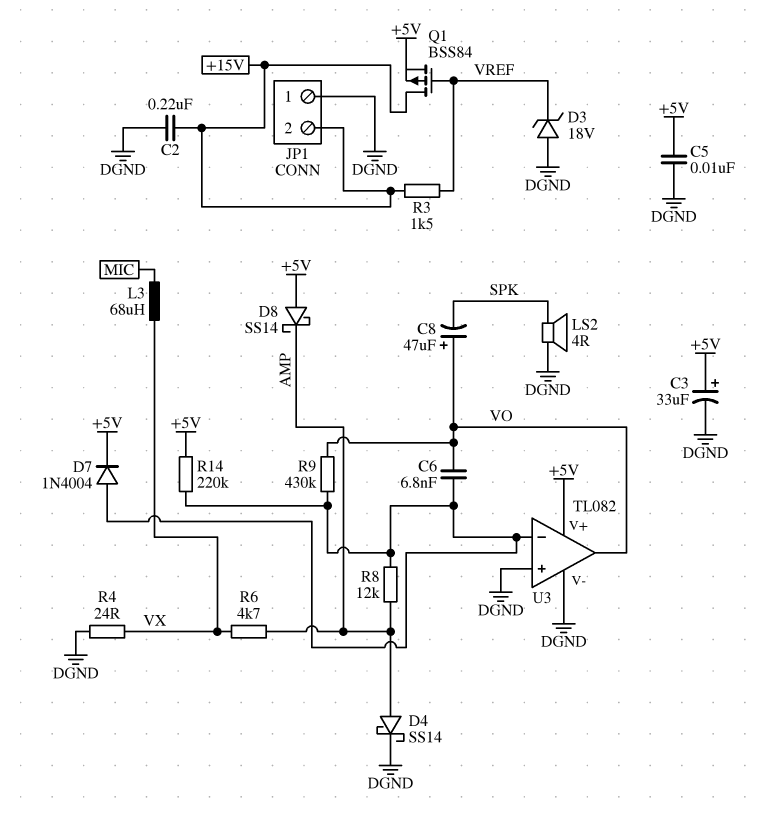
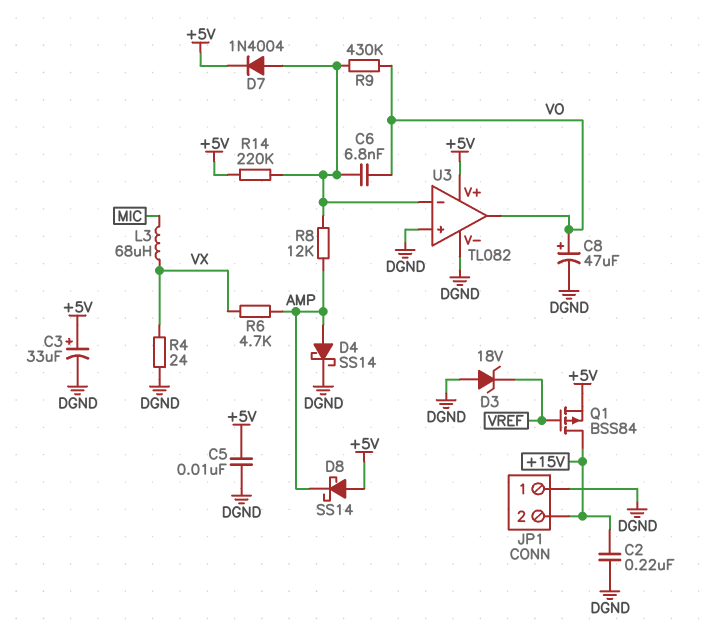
C8: 47uF (plus VO, minus SPK) -> 47uF (plus VO, minus DGND)
LS2: speaker 4R (DGND, SPK) -> none
R3: 1.5k (+15V, VREF) -> none

